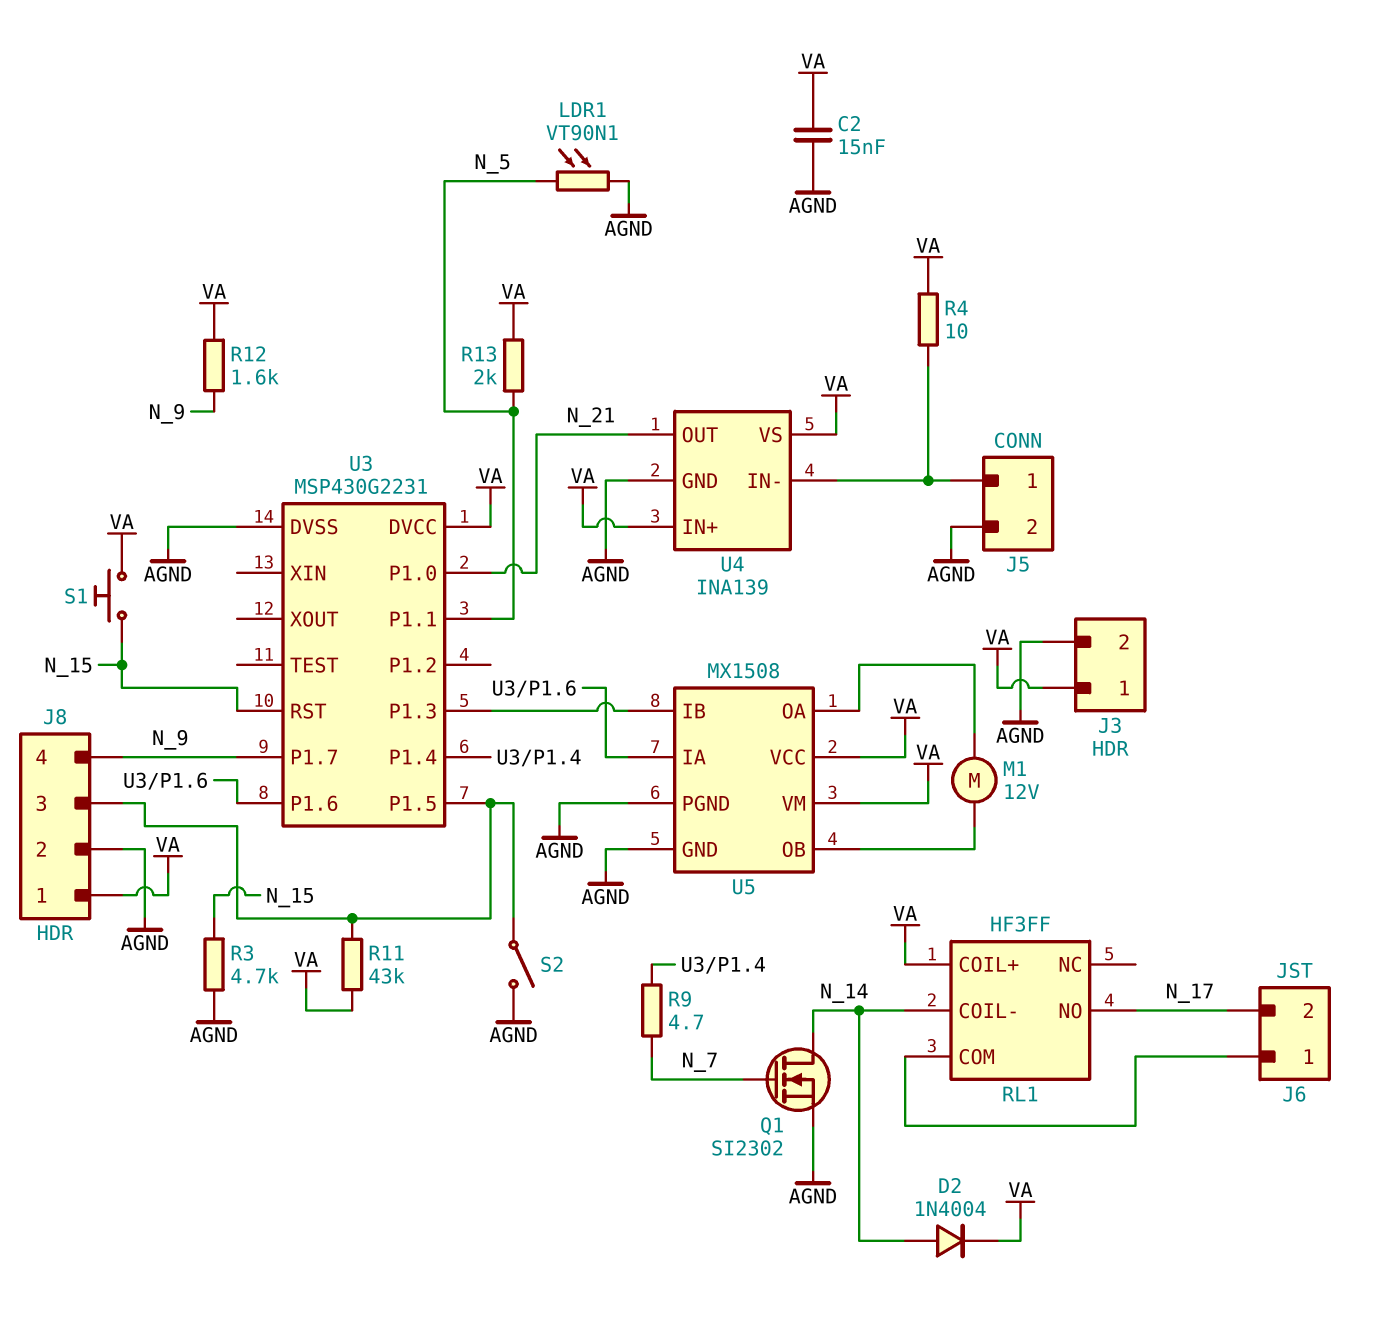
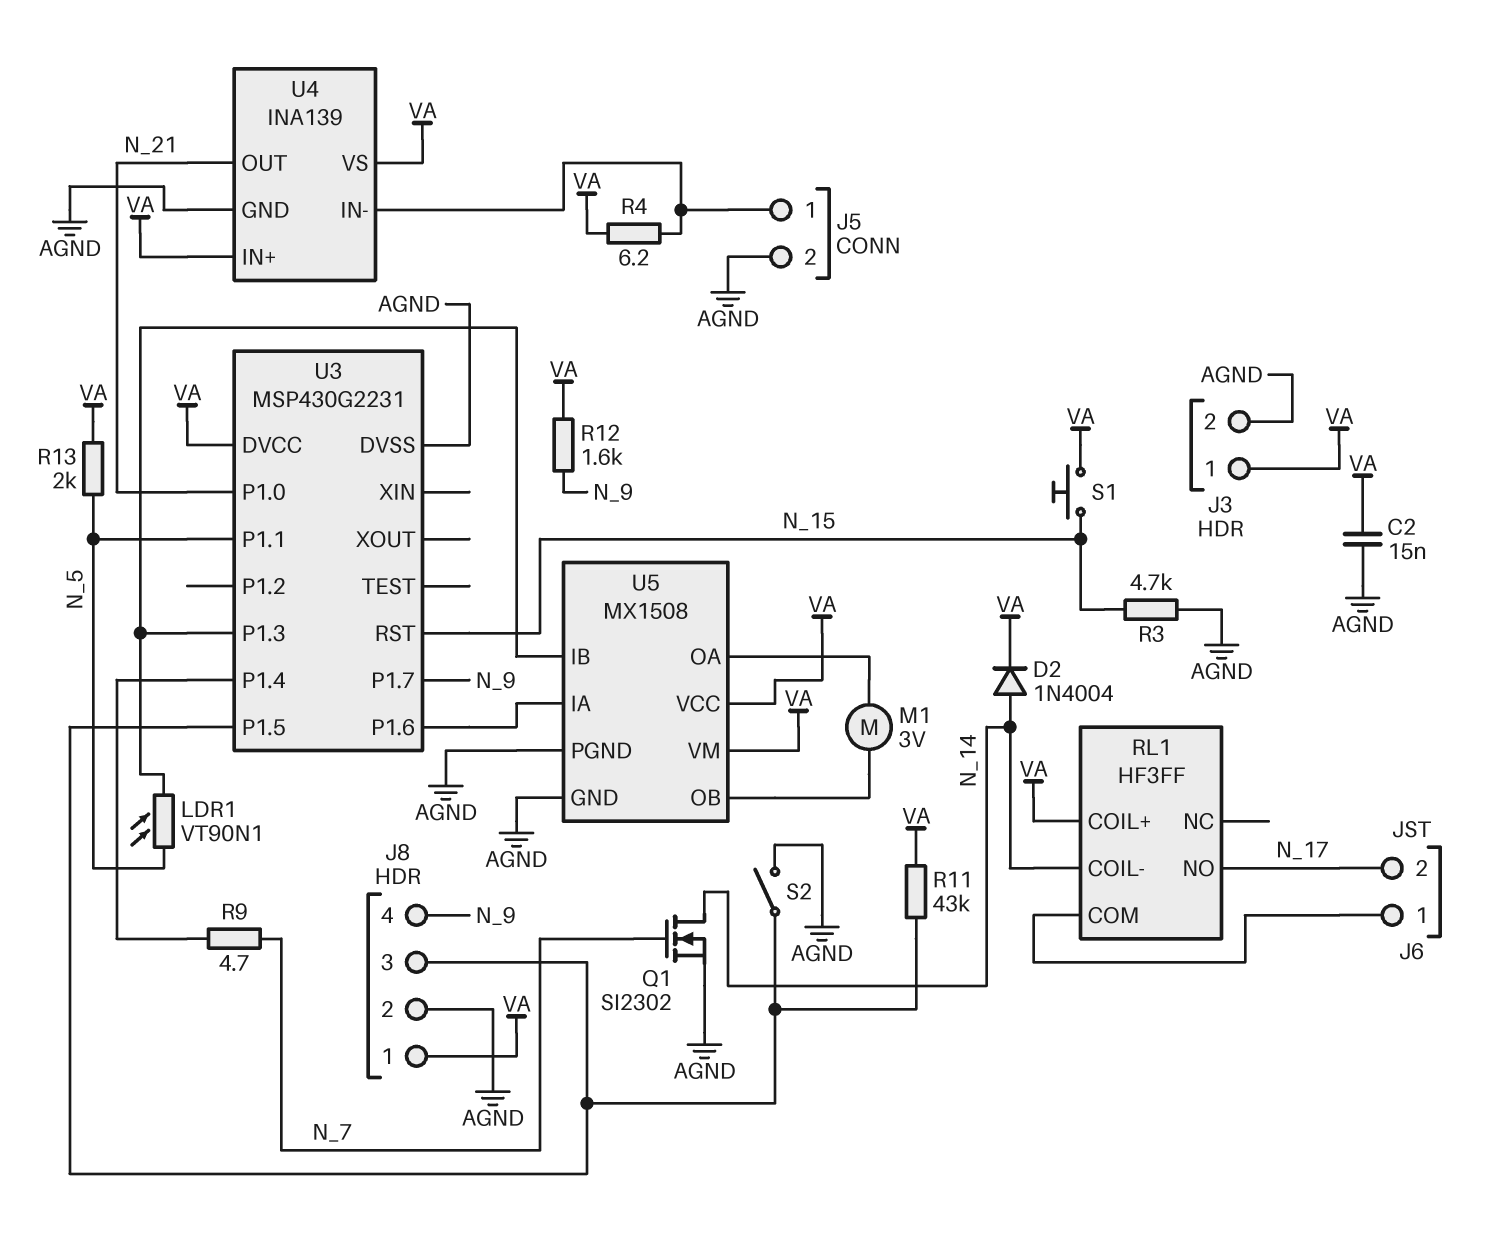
LDR1: VT90N1 (AGND, N_5) -> VT90N1 (N_5, U3/P1.3)
M1: motor 12V (U5/OA, U5/OB) -> motor 3V (U5/OA, U5/OB)
R4: 10 (J5/1, VA) -> 6.2 (J5/1, VA)

